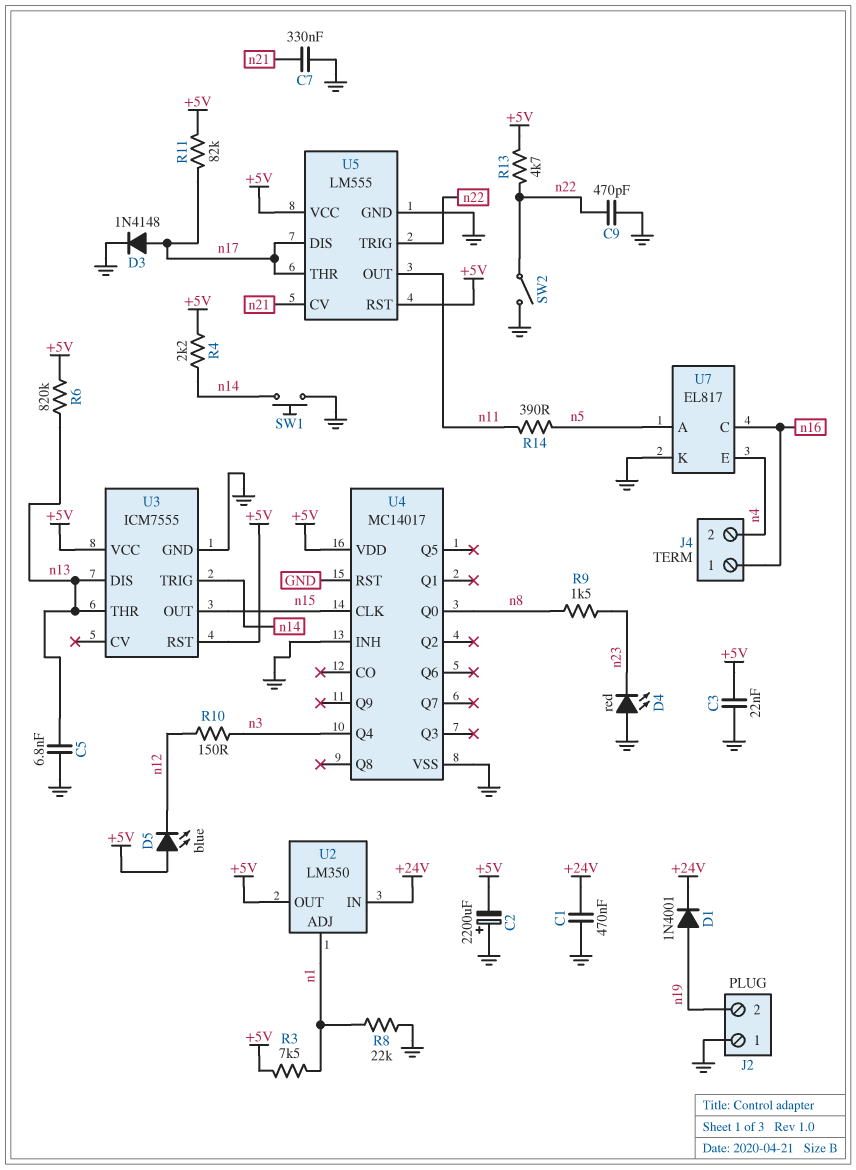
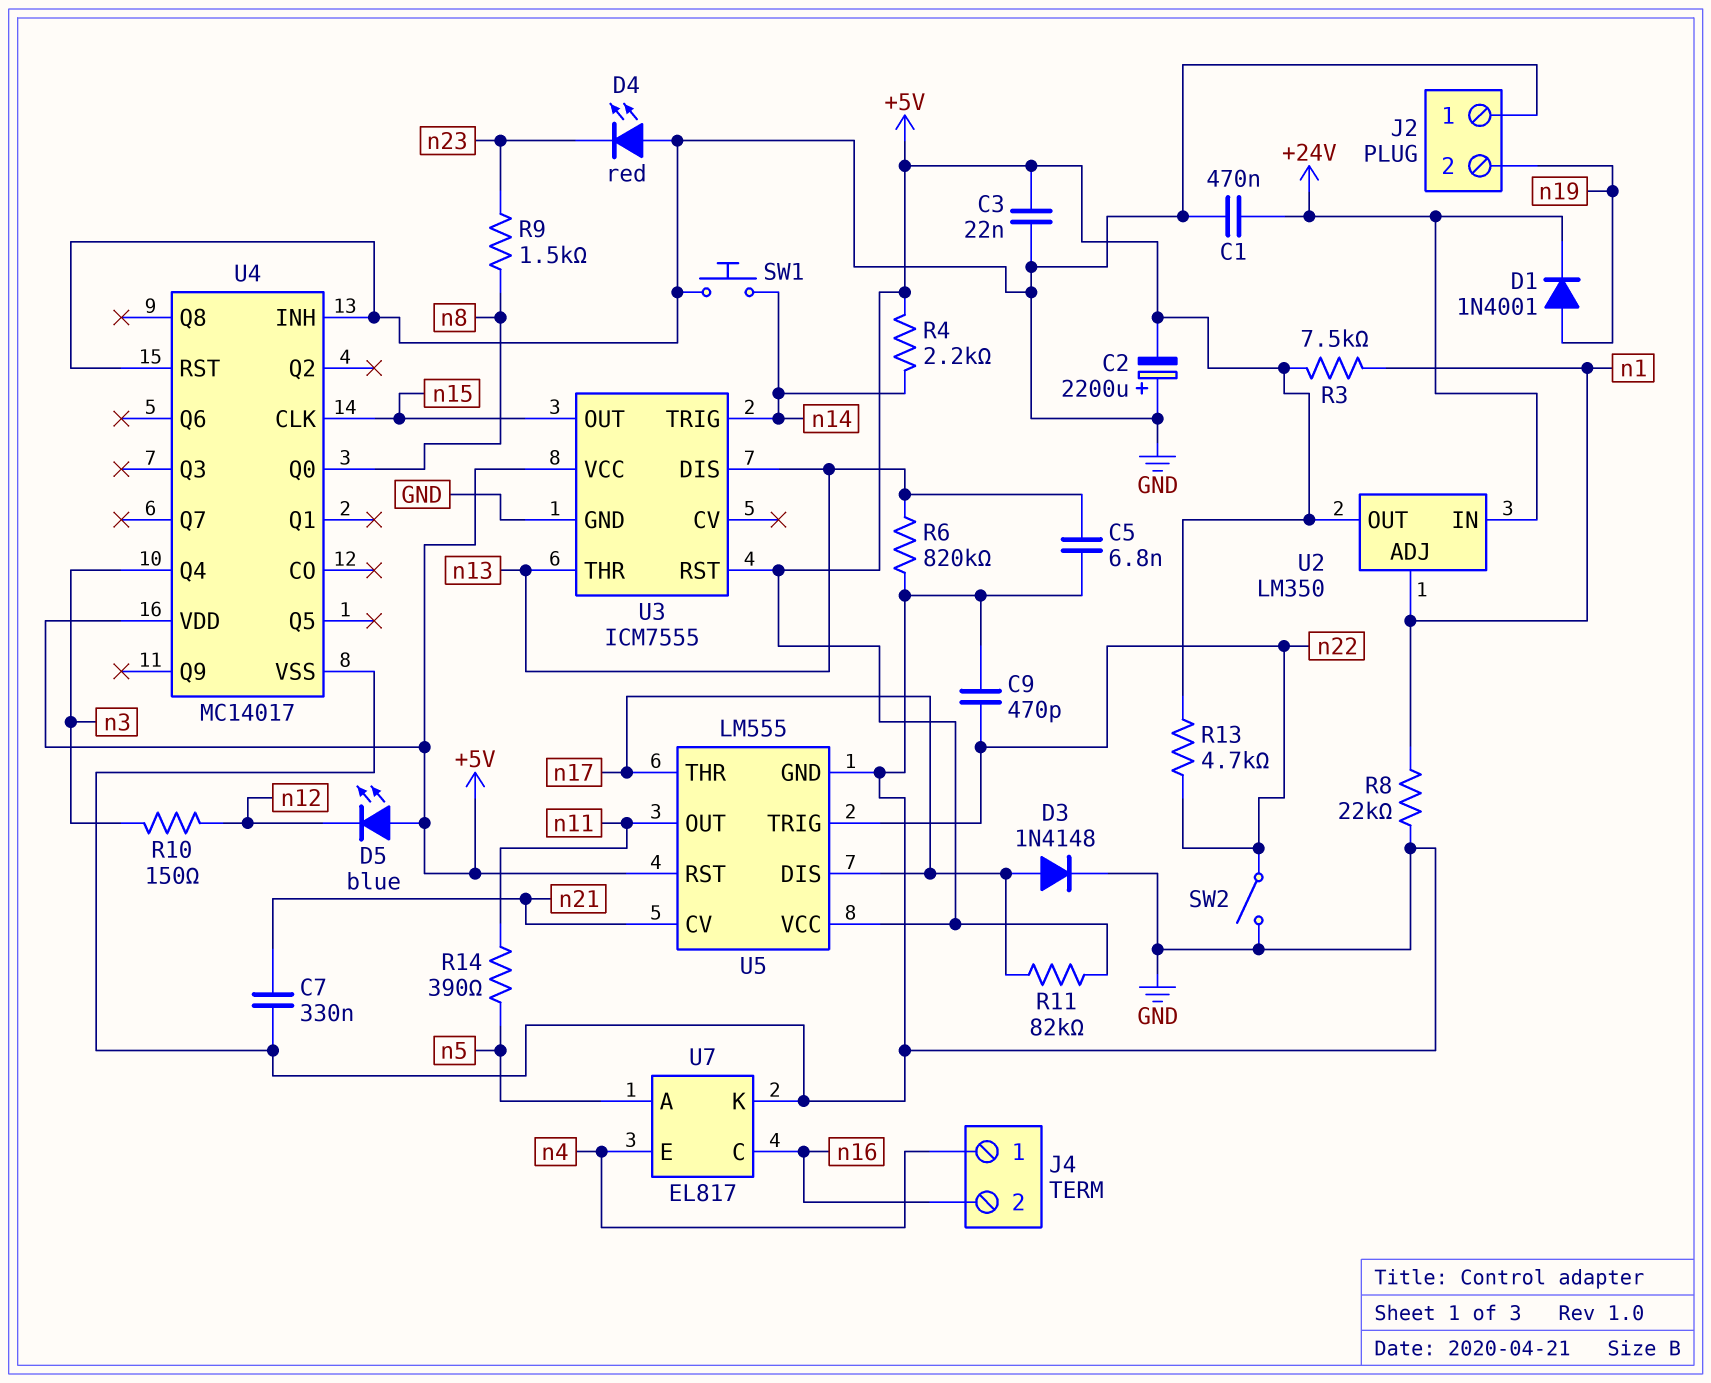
J4 pin 1: n16 -> n4
J4 pin 2: n4 -> n16
R6: 820k (+5V, n13) -> 820k (GND, n13)

